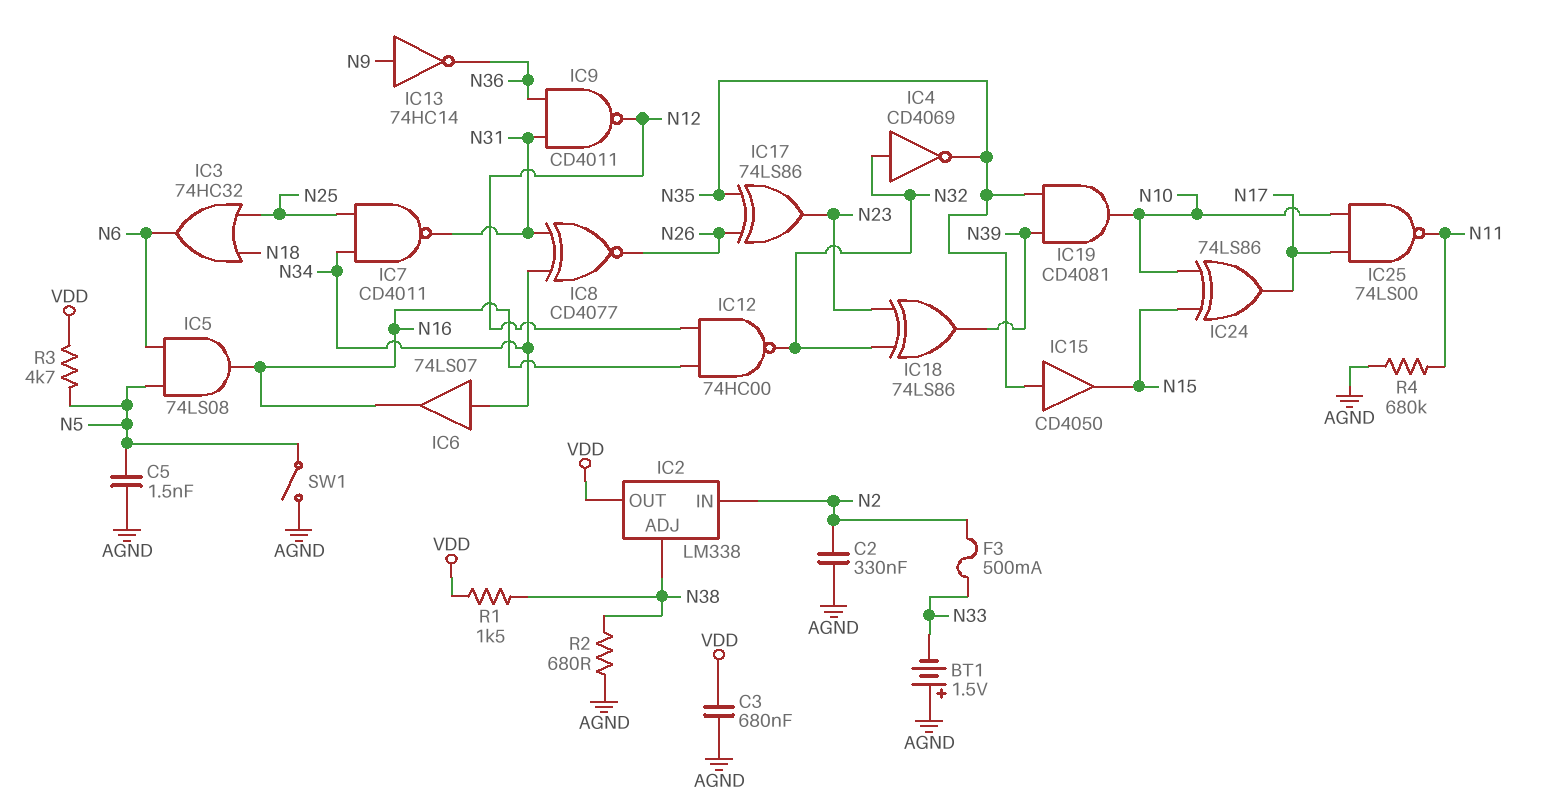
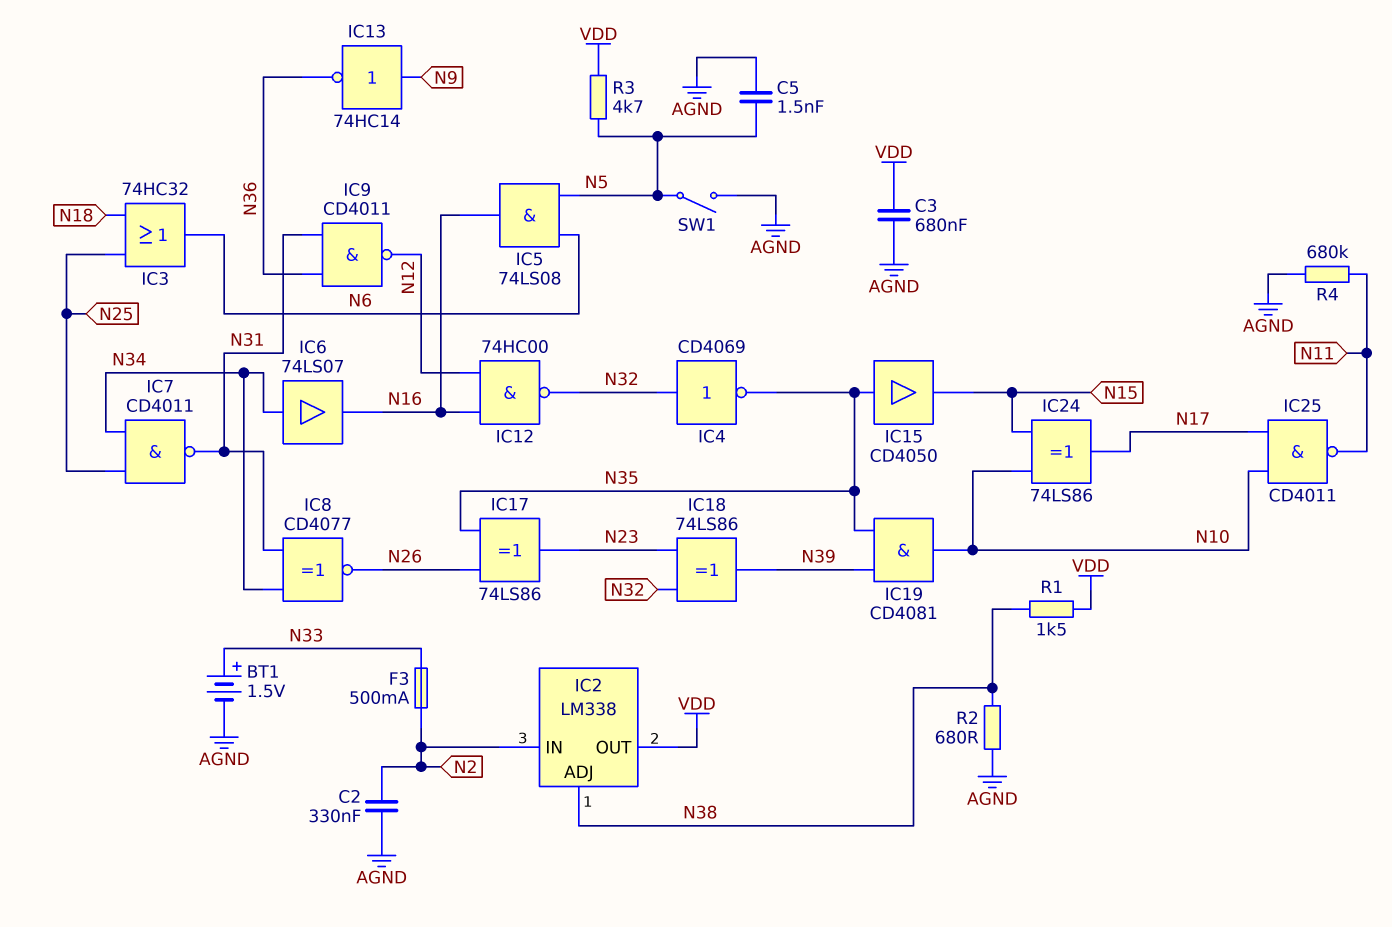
BT1: 1.5V (plus AGND, minus N33) -> 1.5V (plus N33, minus AGND)
IC25: NAND 74LS00 (in N10, in N17, out N11) -> NAND CD4011 (in N10, in N17, out N11)

